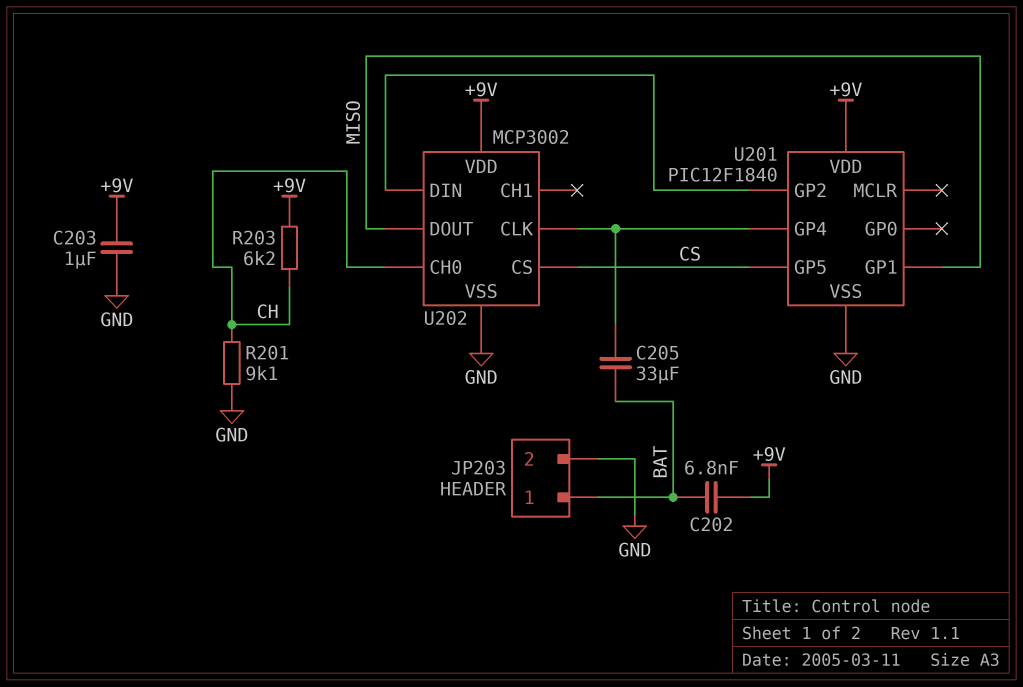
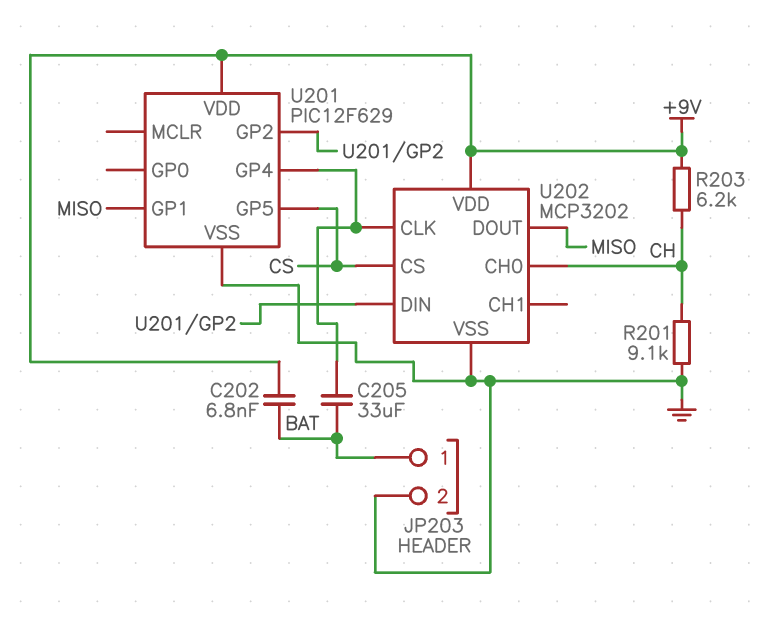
C203: 1uF (+9V, GND) -> none
U201: PIC12F1840 -> PIC12F629
U202: MCP3002 -> MCP3202

